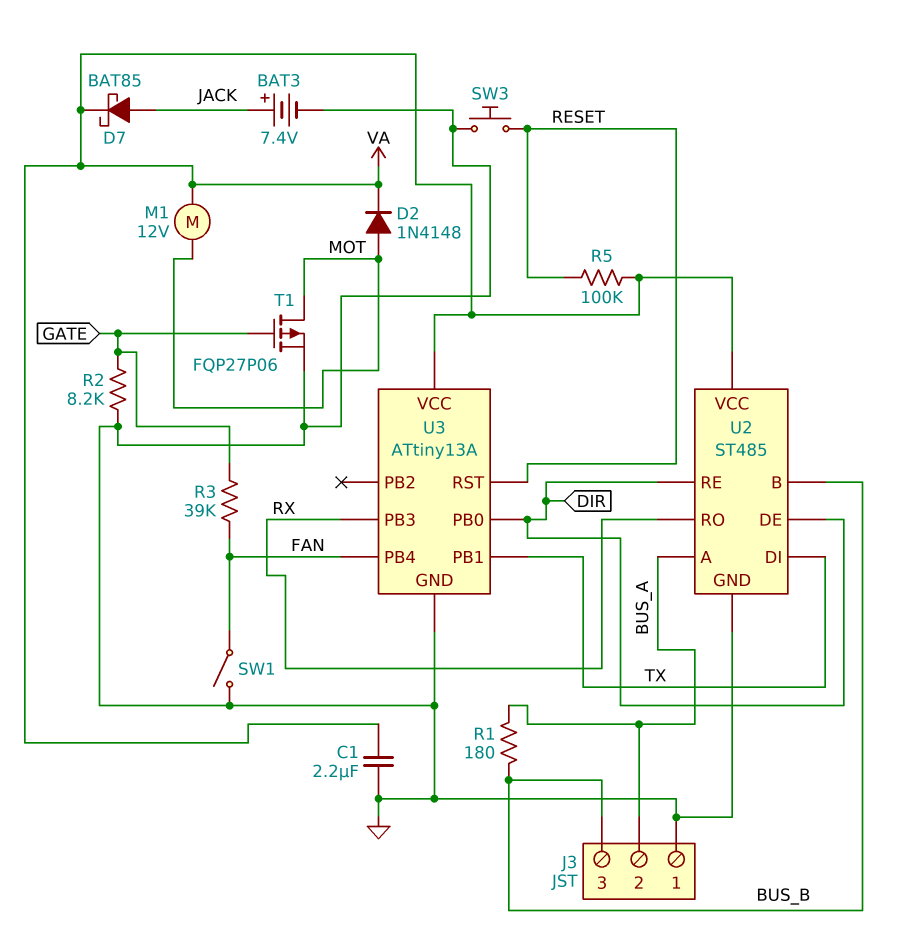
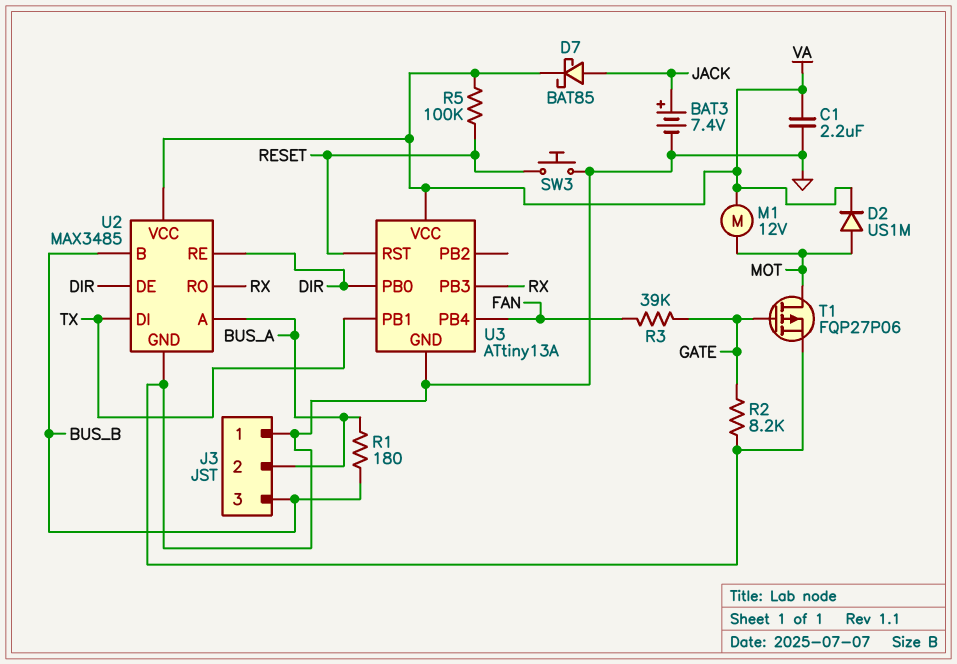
D2: diode 1N4148 (A MOT, K VA) -> diode US1M (A MOT, K VA)
SW1: switch (FAN, GND) -> none
U2: ST485 -> MAX3485

